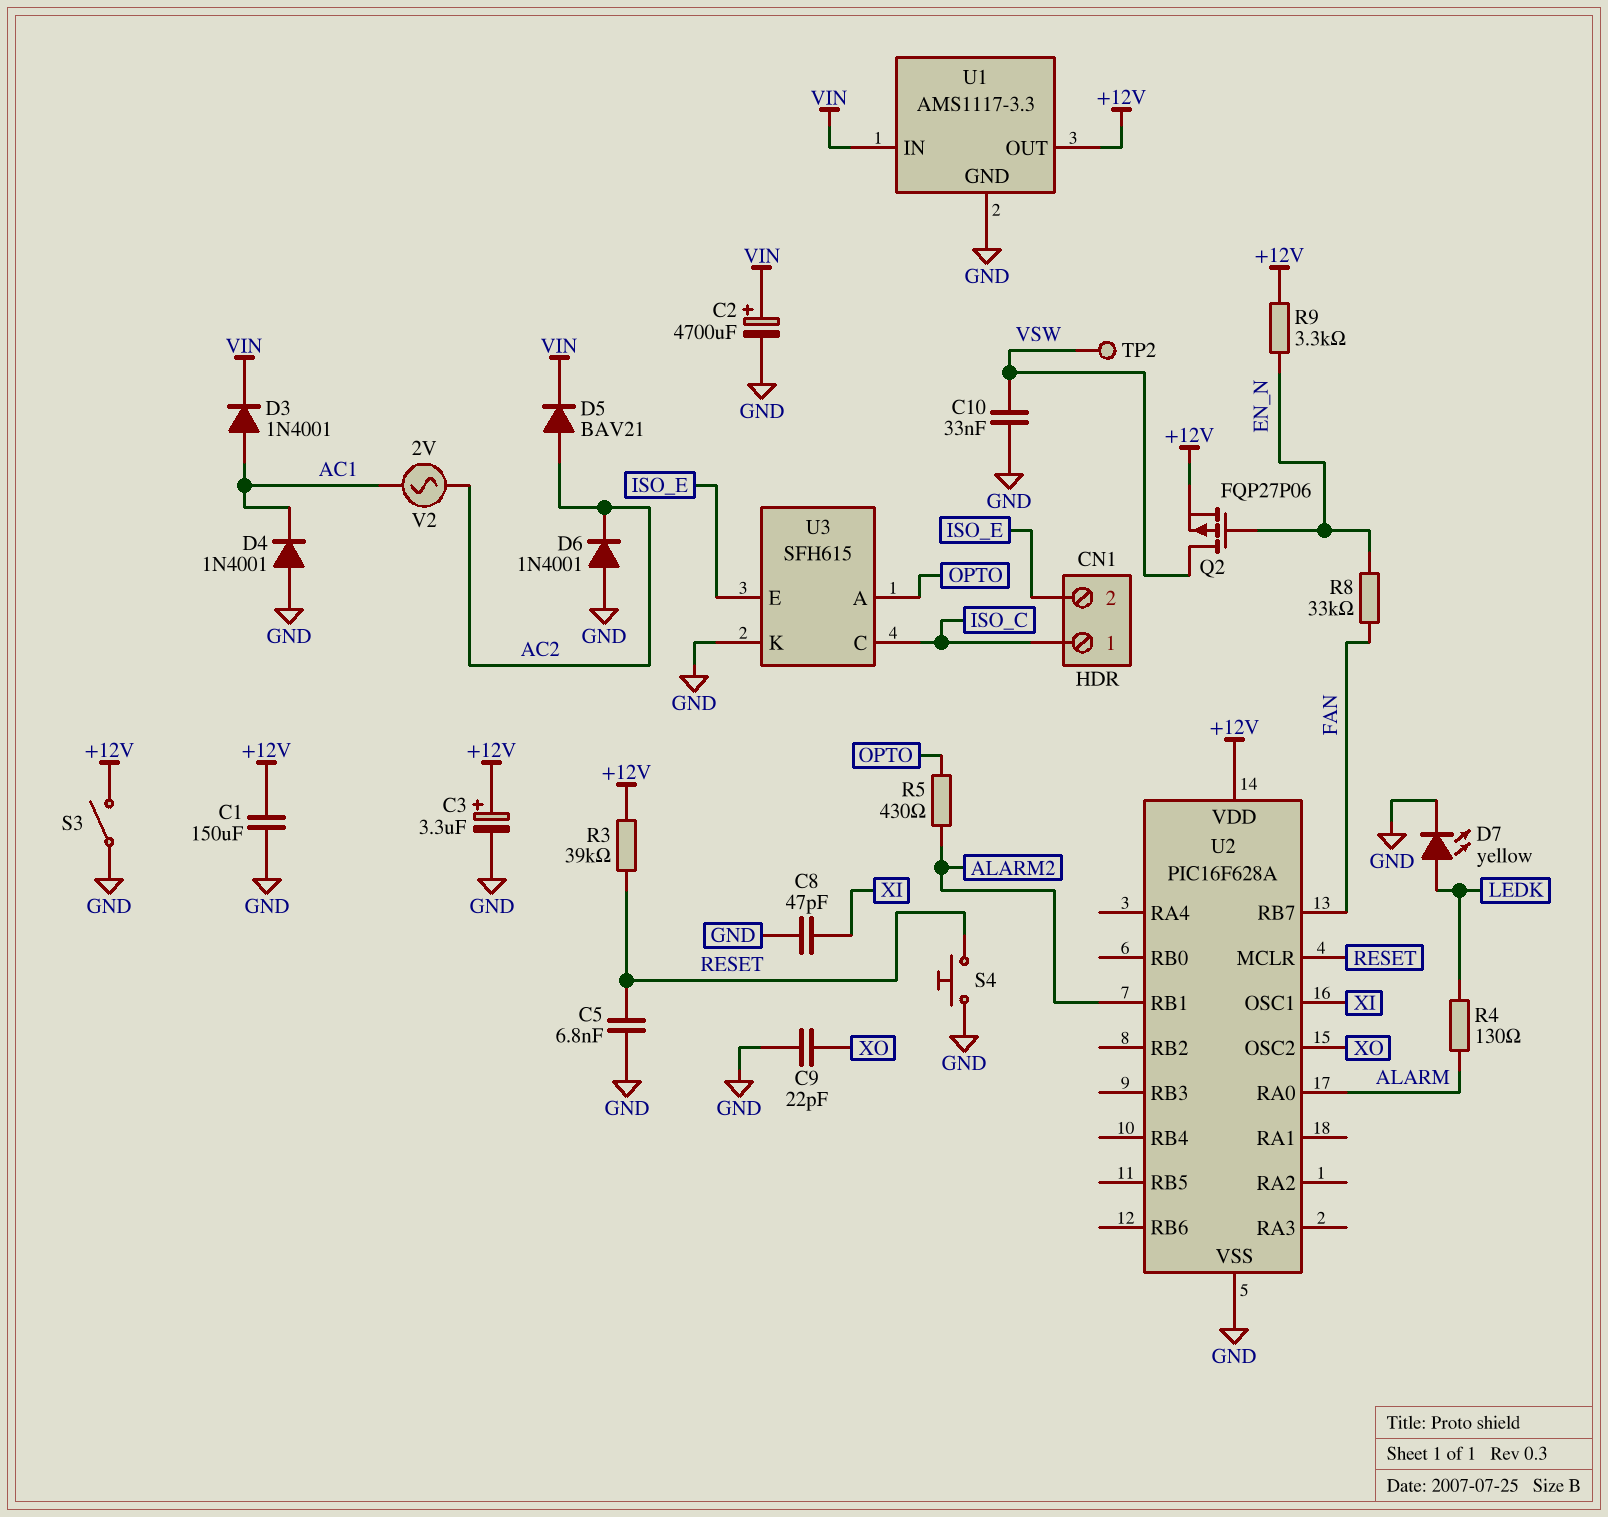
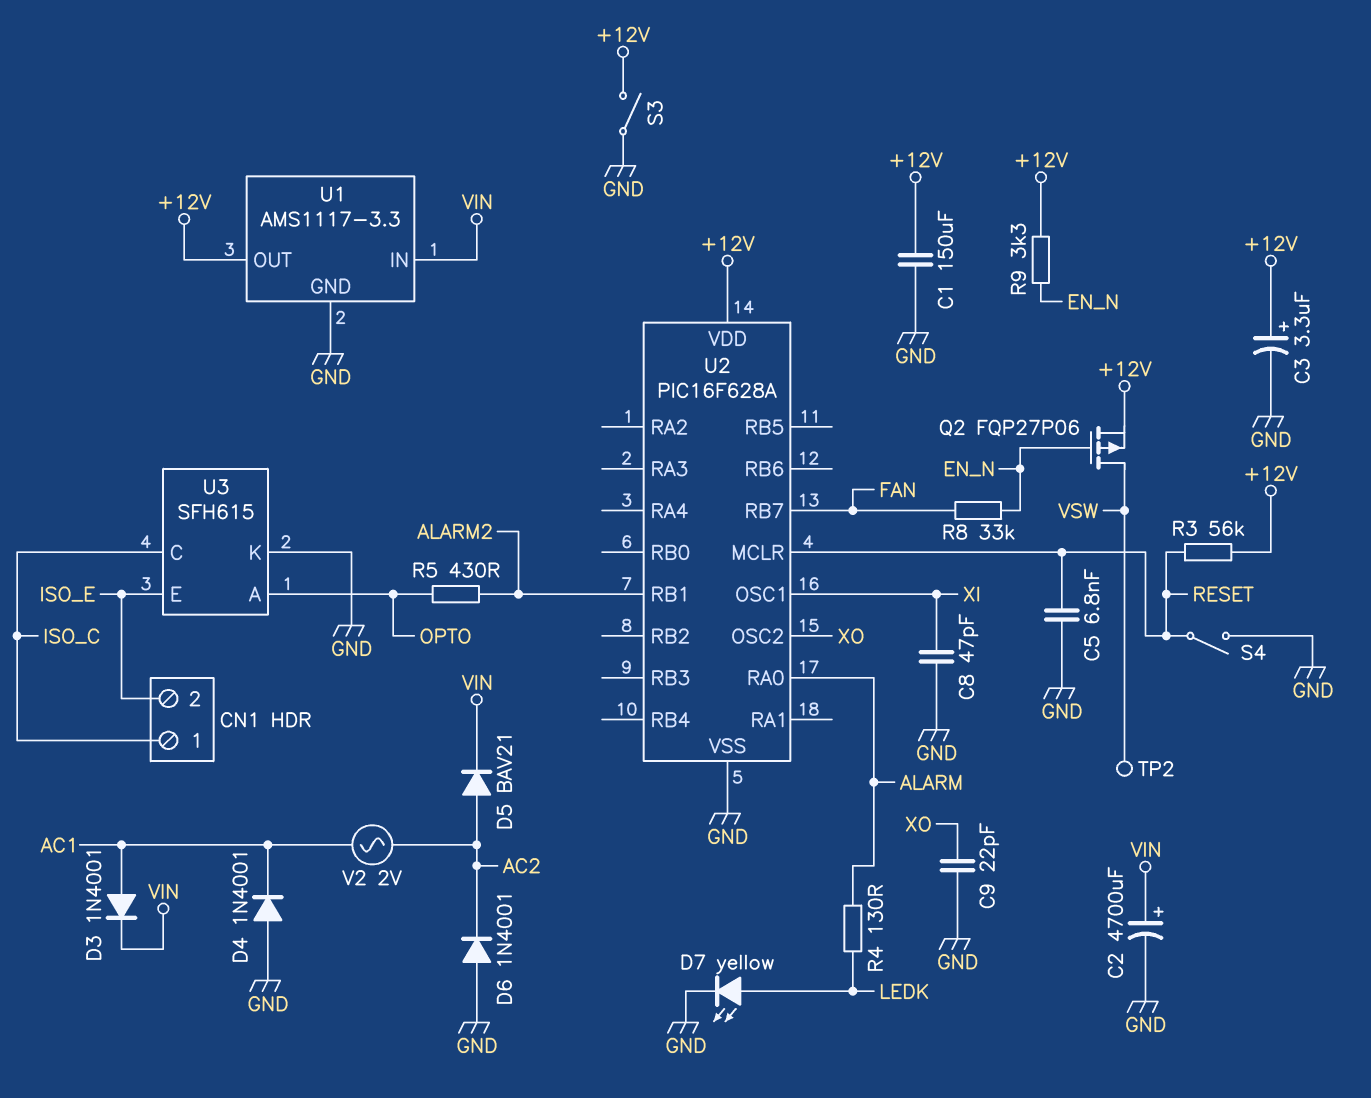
C10: 33nF (GND, VSW) -> none
R3: 39k (+12V, RESET) -> 56k (+12V, RESET)
S4: button (GND, RESET) -> switch (GND, RESET)

